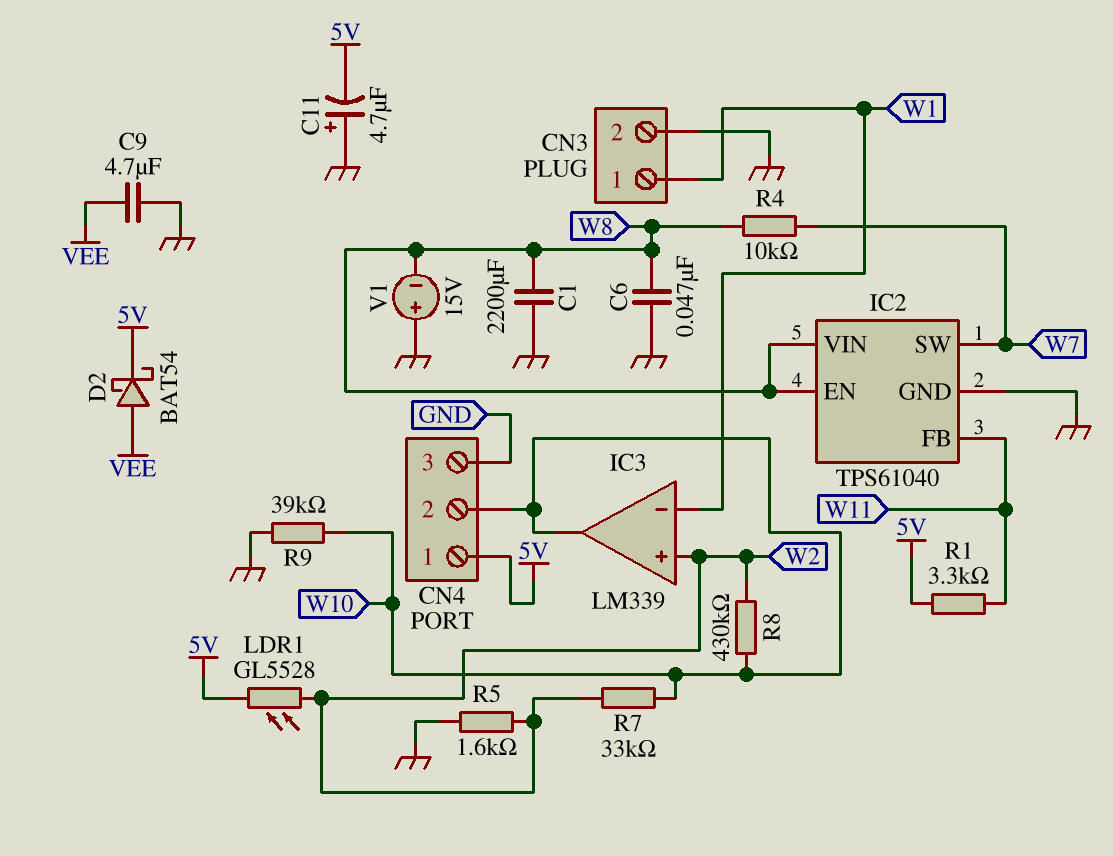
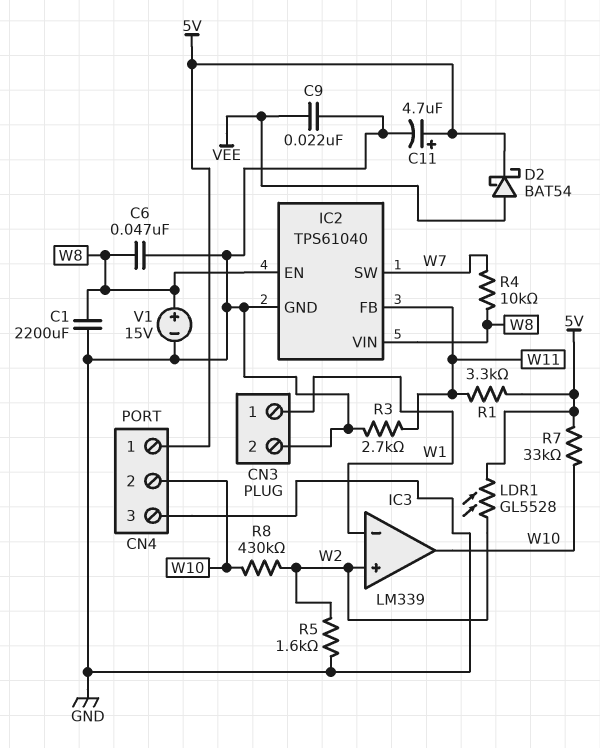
C9: 4.7uF (GND, VEE) -> 22nF (GND, VEE)
C11: 4.7uF (plus GND, minus 5V) -> 4.7uF (plus 5V, minus GND)
R3: none -> 2.7k (GND, W11)
R7: 33k (W2, W10) -> 33k (5V, W10)
R9: 39k (GND, W10) -> none
V1: 15V (plus GND, minus W8) -> 15V (plus W8, minus GND)

